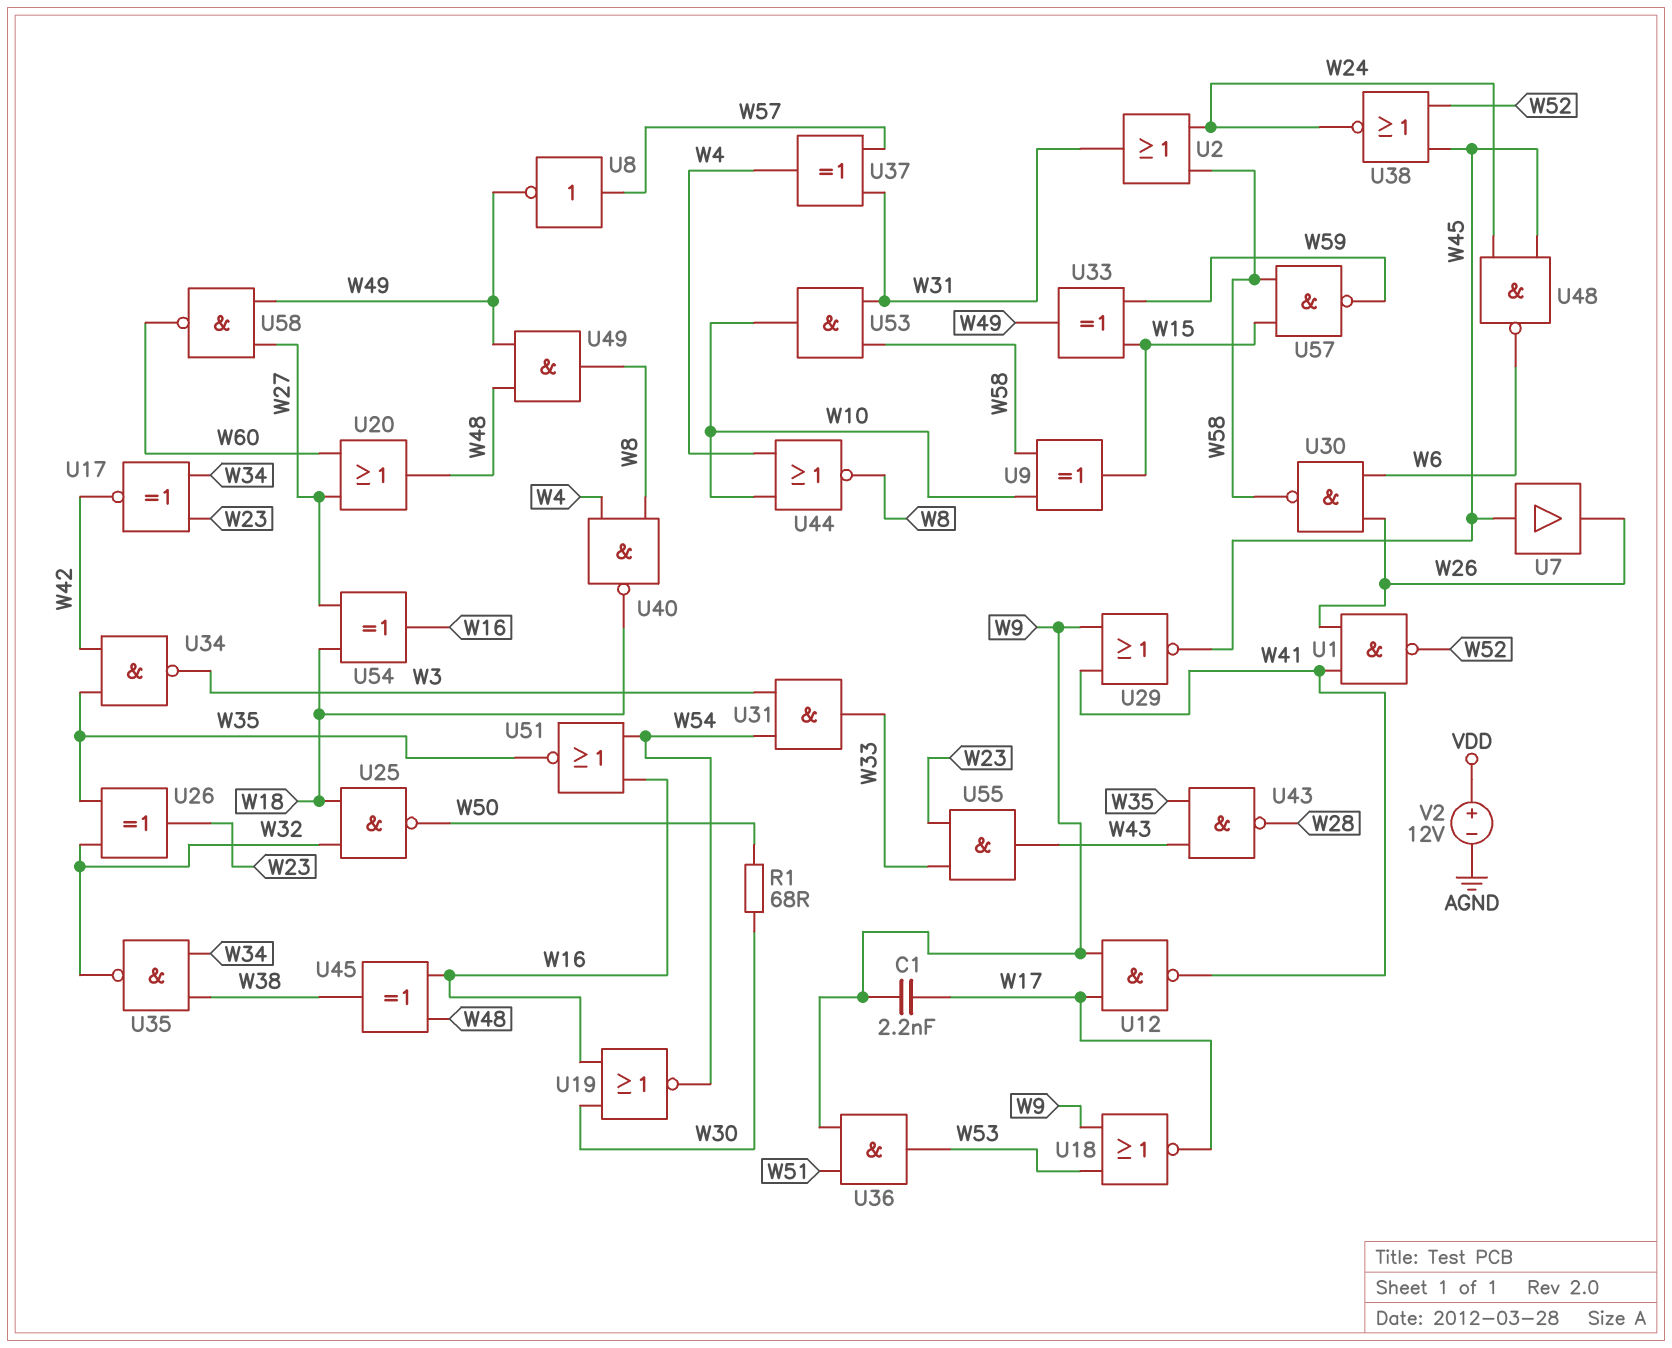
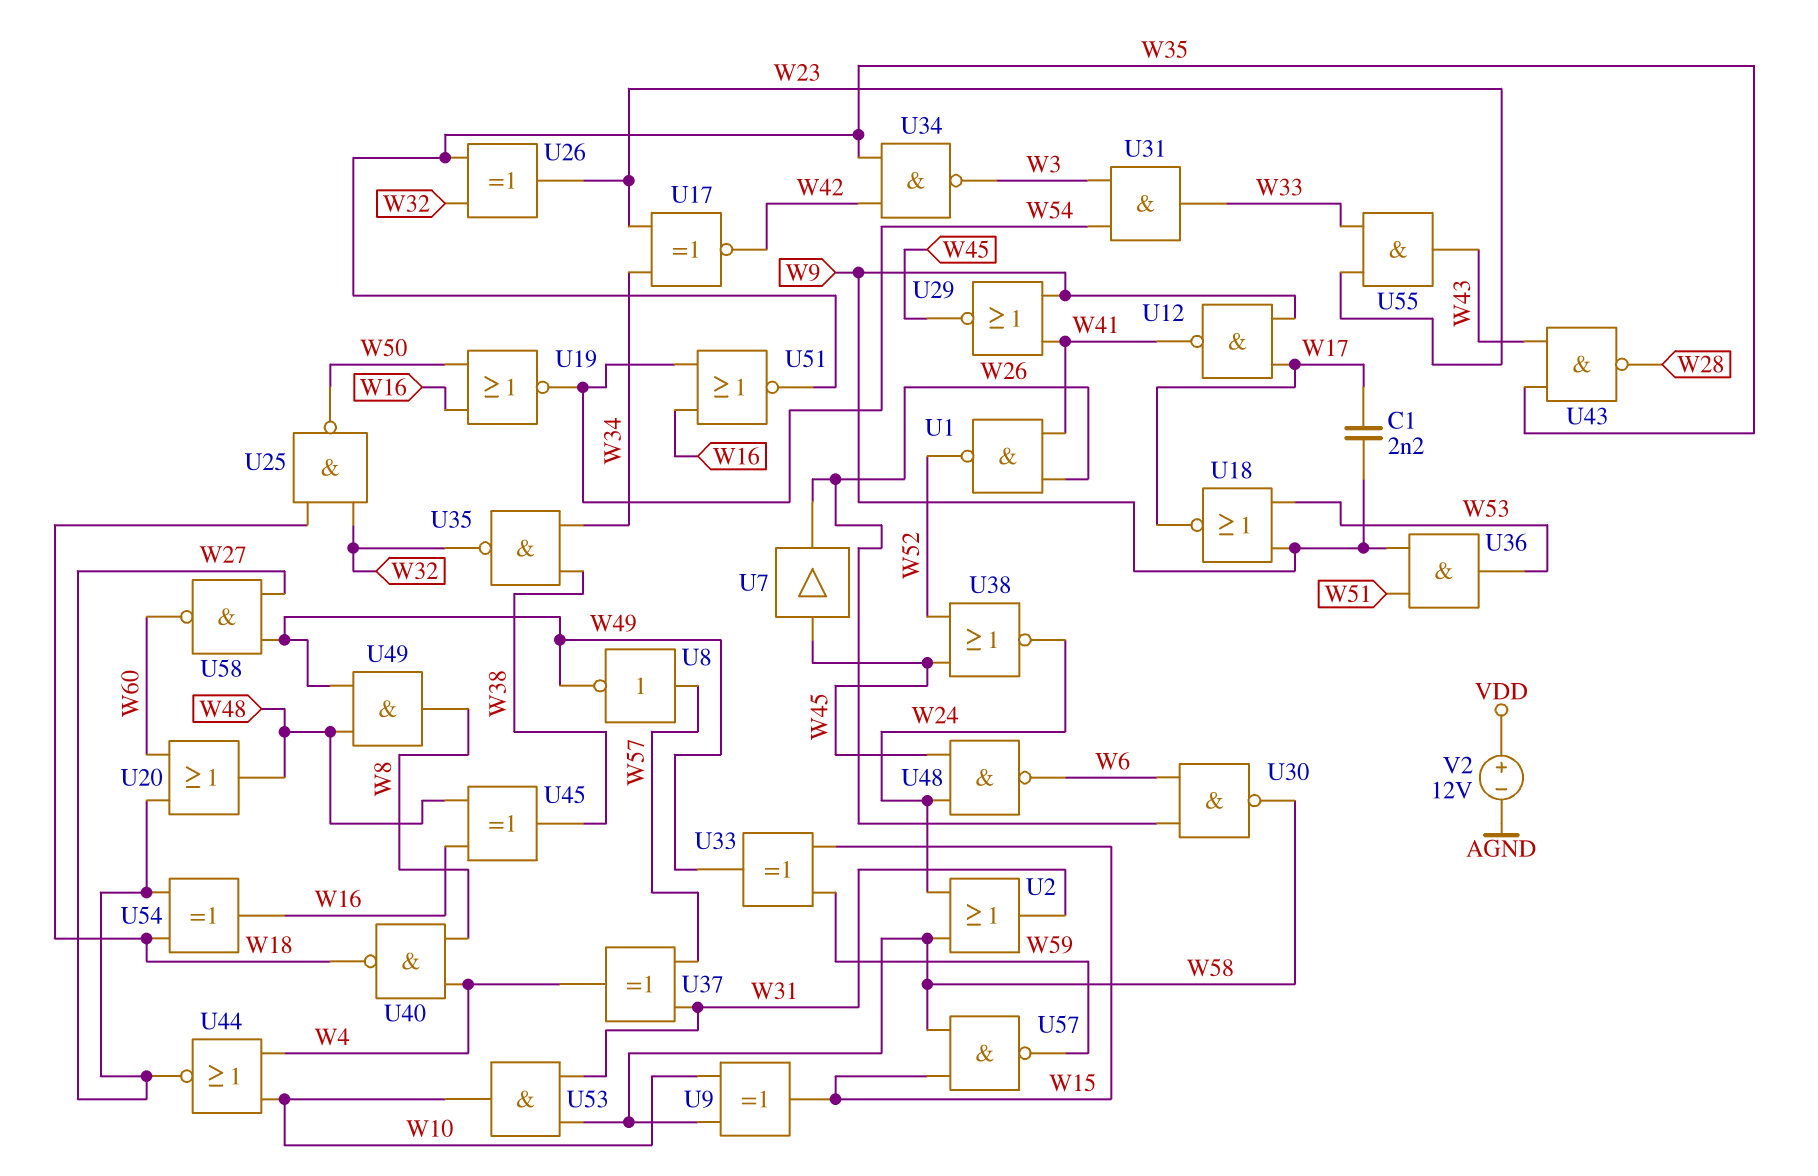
R1: 68 (W30, W50) -> none
U19: NOR (in W16, in W30, out W54) -> NOR (in W16, in W50, out W54)
U44: NOR (in W4, in W10, out W8) -> NOR (in W4, in W10, out W27)

